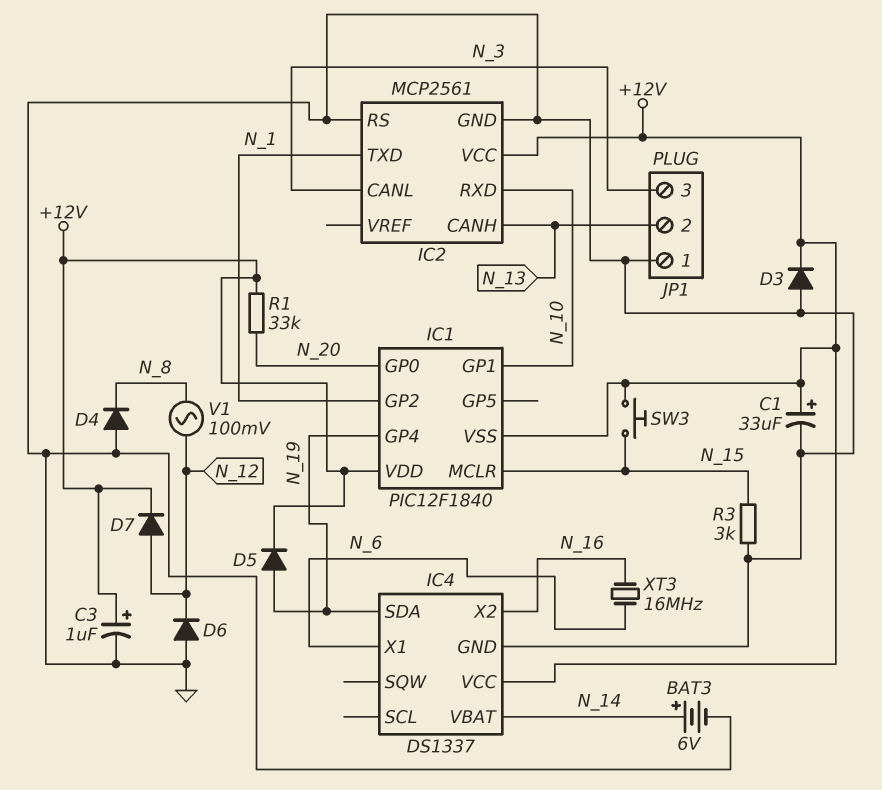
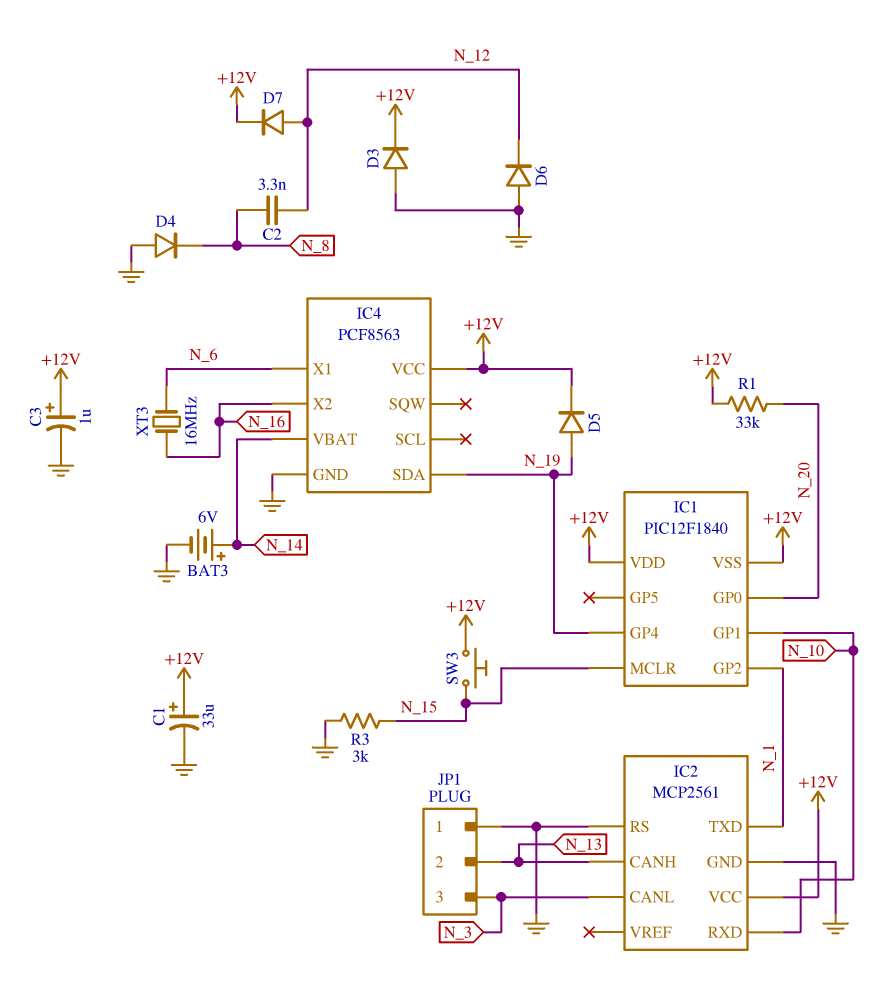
C2: none -> 3.3nF (N_8, N_12)
IC4: DS1337 -> PCF8563
V1: AC 100mV (N_8, N_12) -> none

